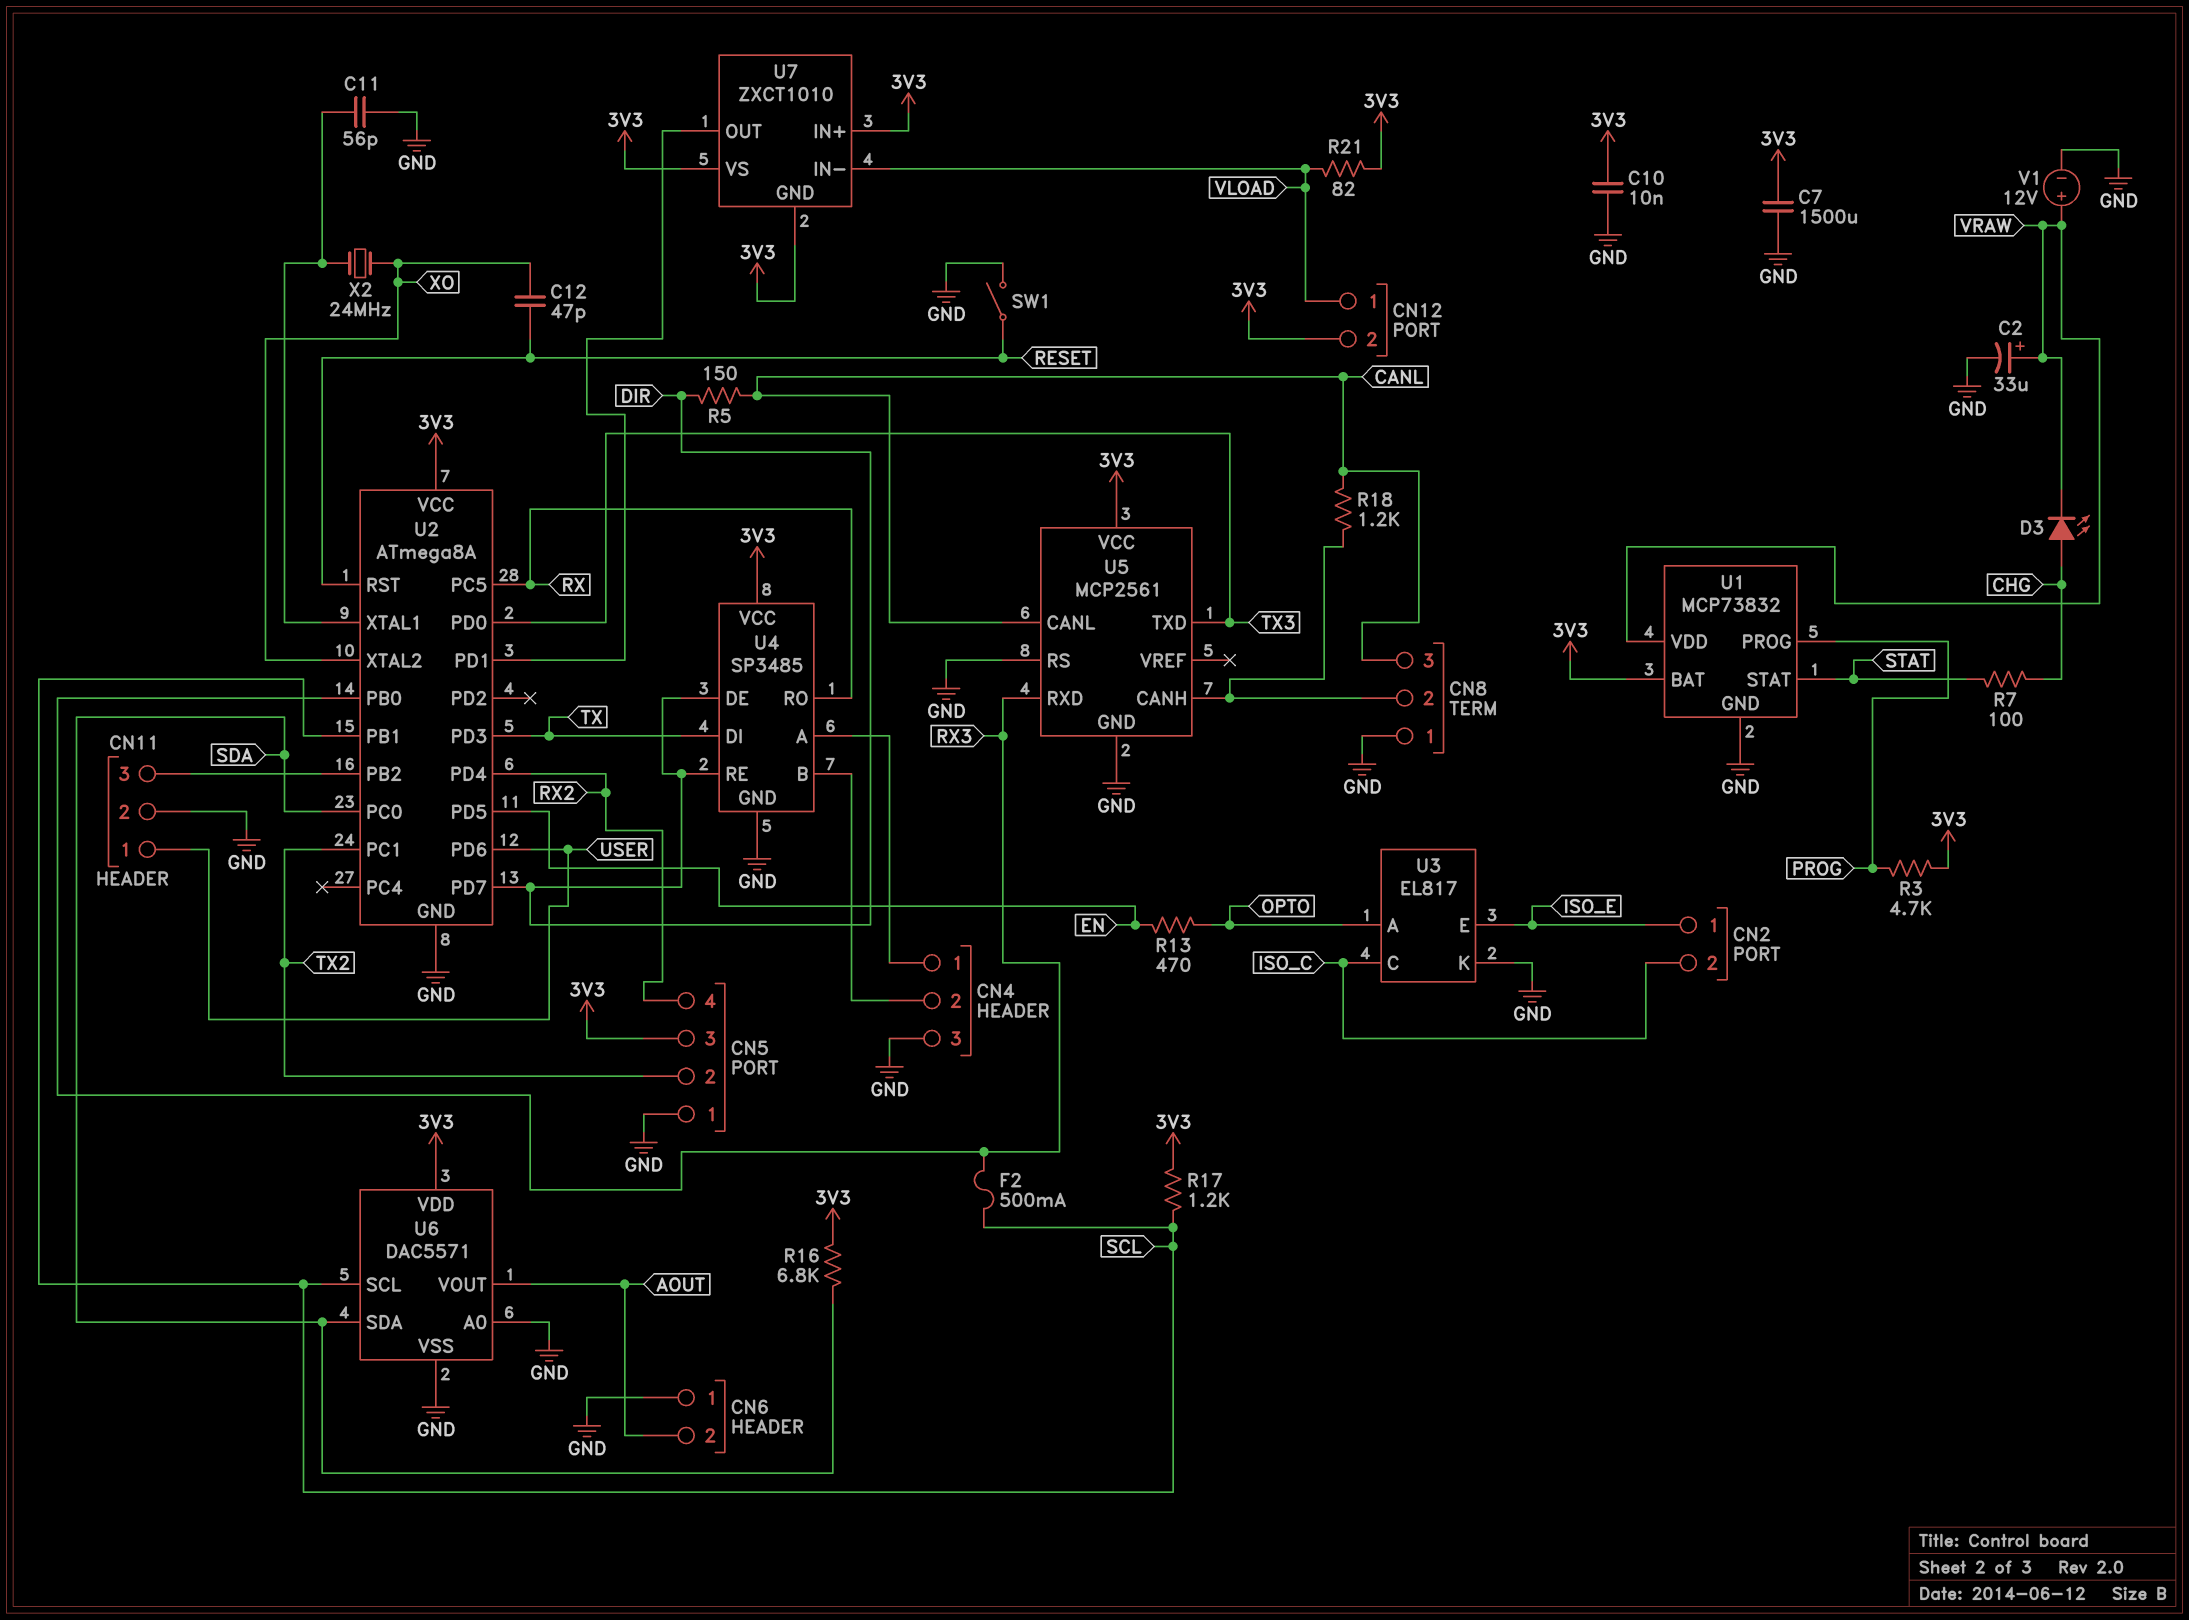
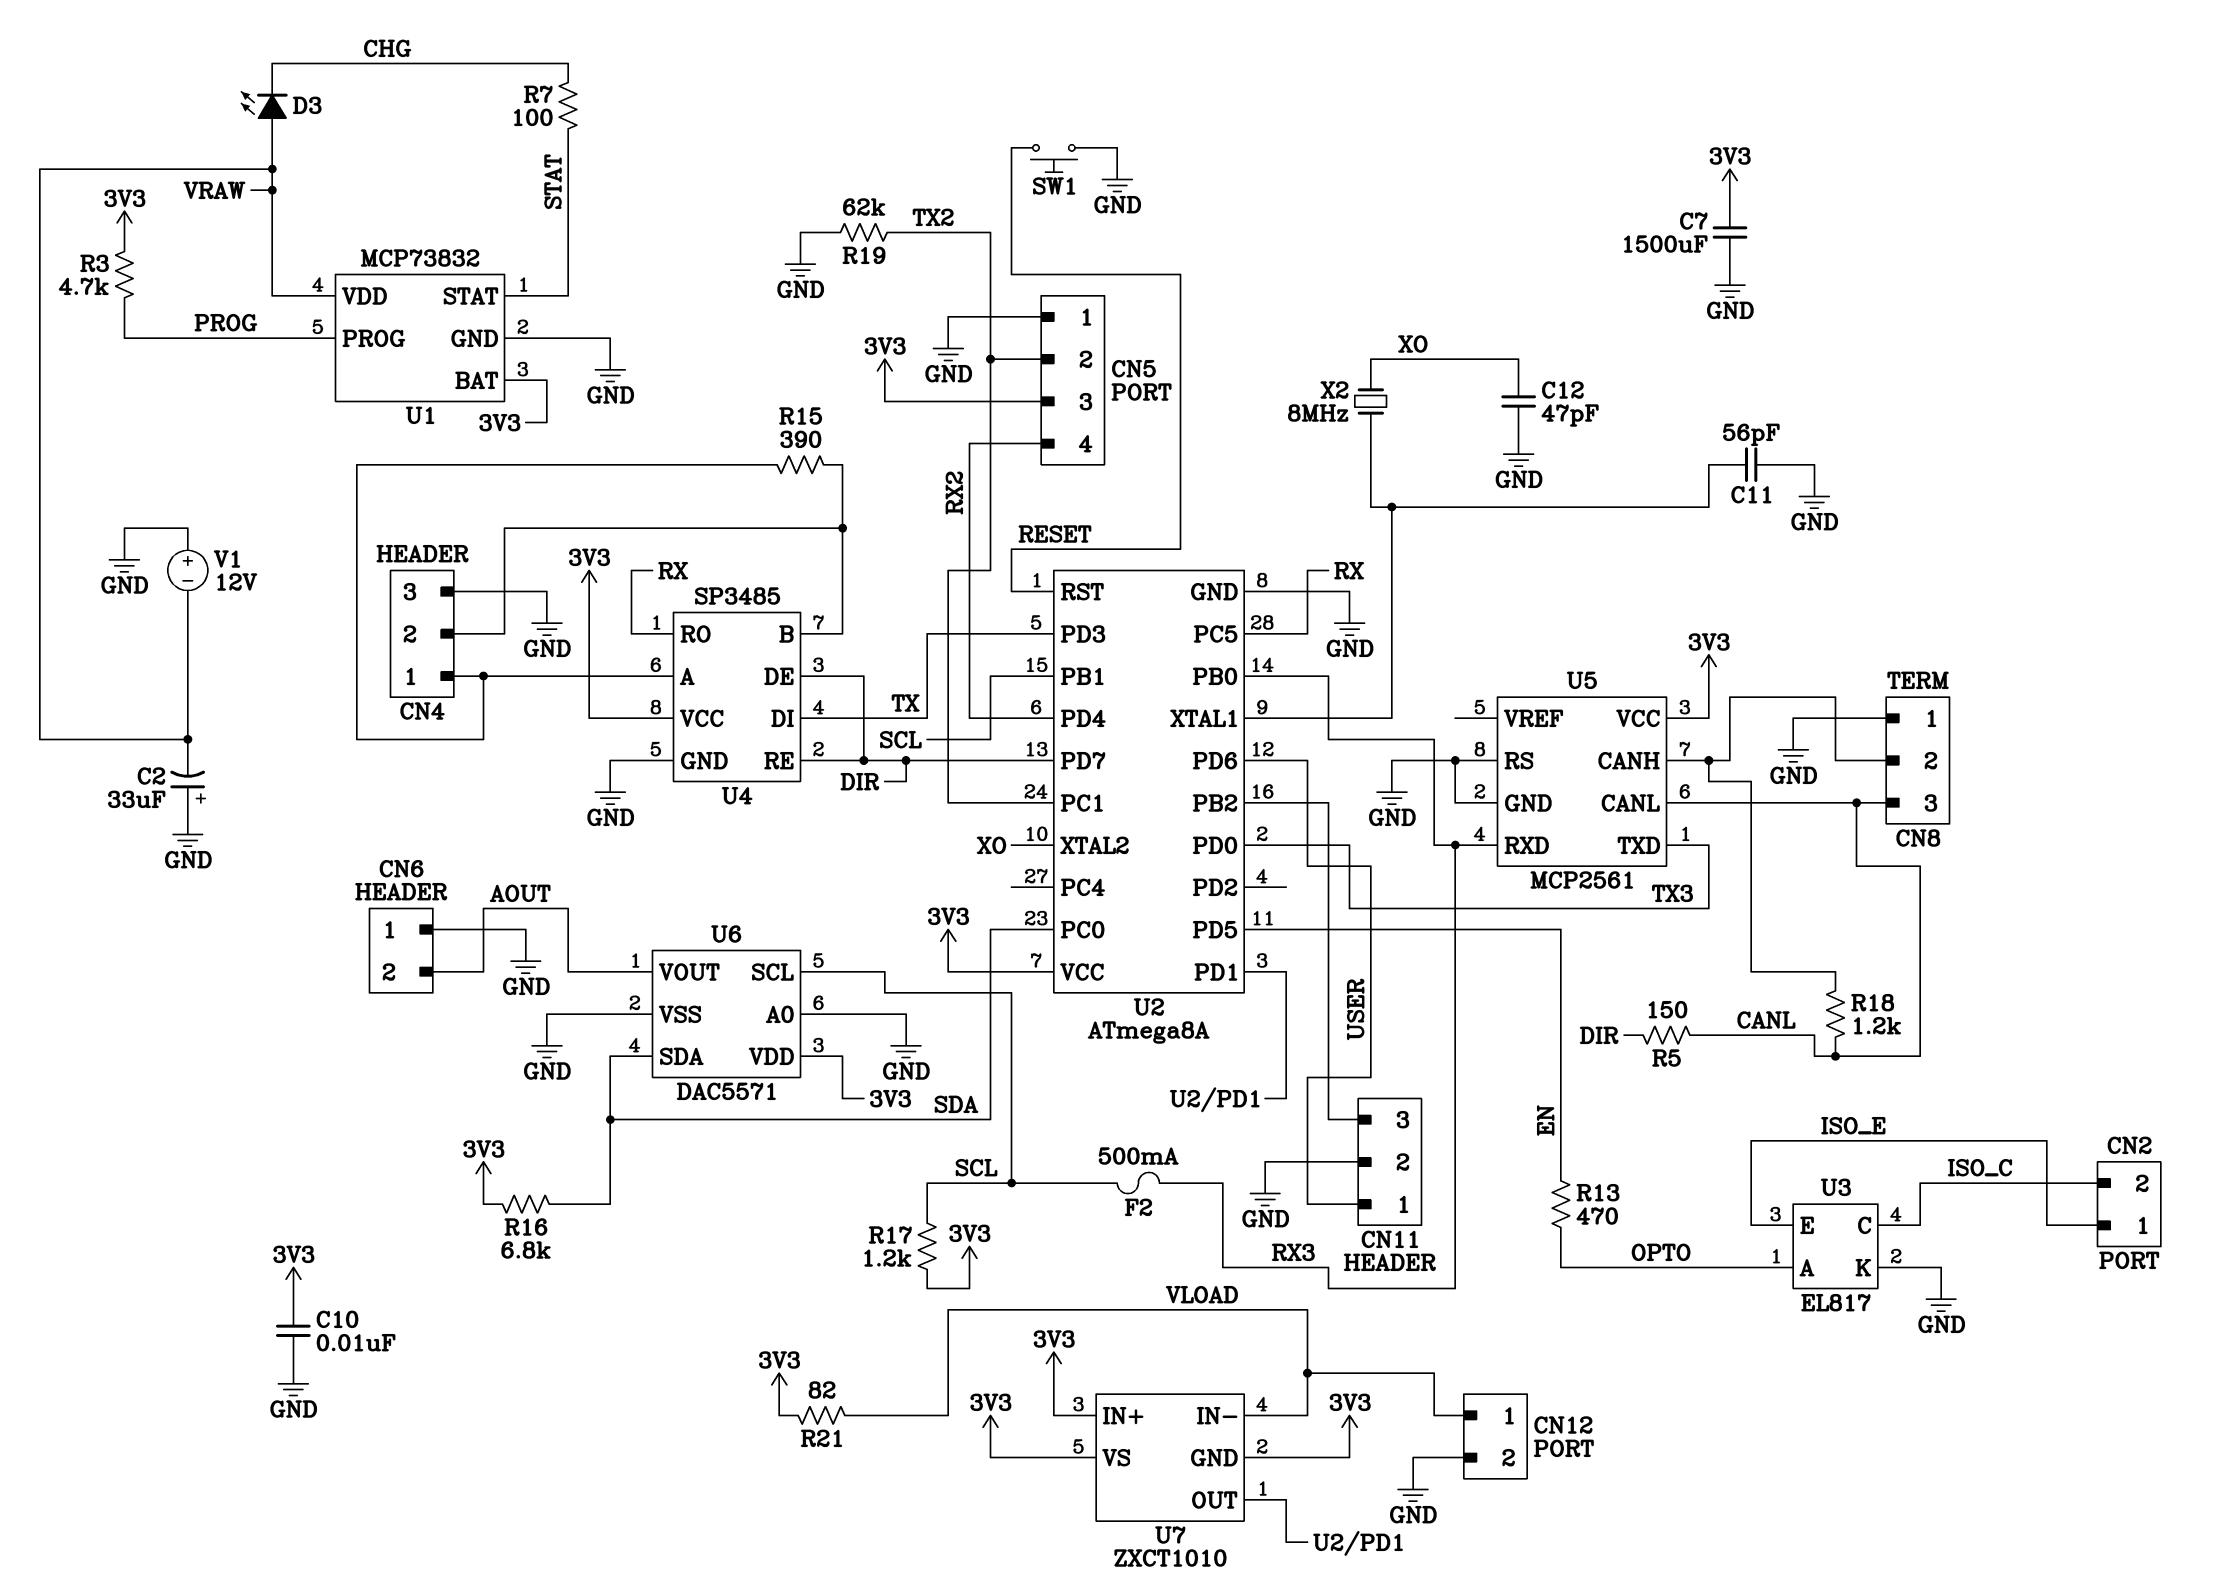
C2: 33uF (plus VRAW, minus GND) -> 33uF (plus GND, minus VRAW)
C12: 47pF (RESET, XO) -> 47pF (GND, XO)
CN12 pin 2: 3V3 -> GND
D3: LED (A CHG, K VRAW) -> LED (A VRAW, K CHG)
R15: none -> 390 (CN4/1, CN4/2)
R19: none -> 62k (GND, TX2)
SW1: switch (GND, RESET) -> button (GND, RESET)
V1: 12V (plus VRAW, minus GND) -> 12V (plus GND, minus VRAW)
X2: 24MHz (U2/XTAL1, XO) -> 8MHz (U2/XTAL1, XO)

